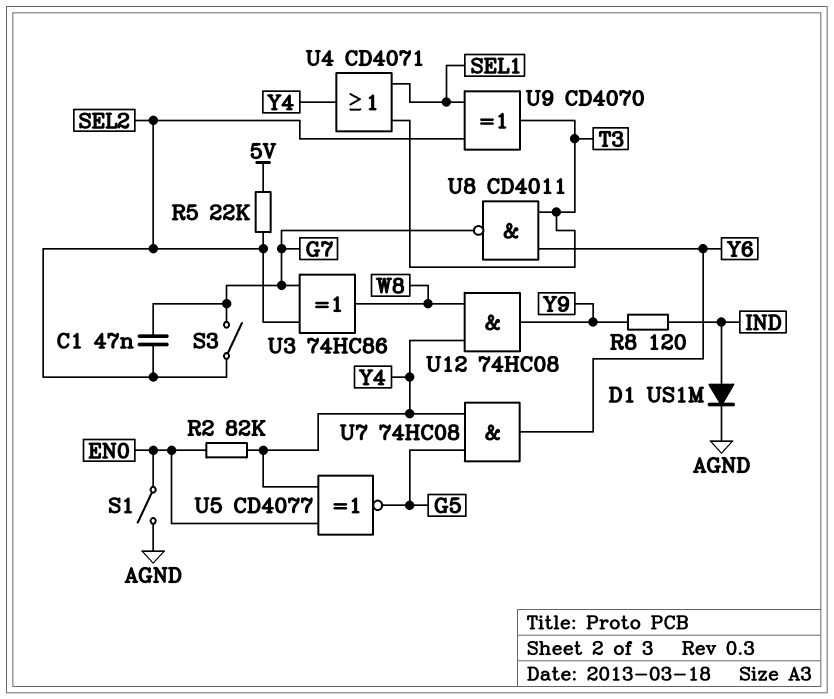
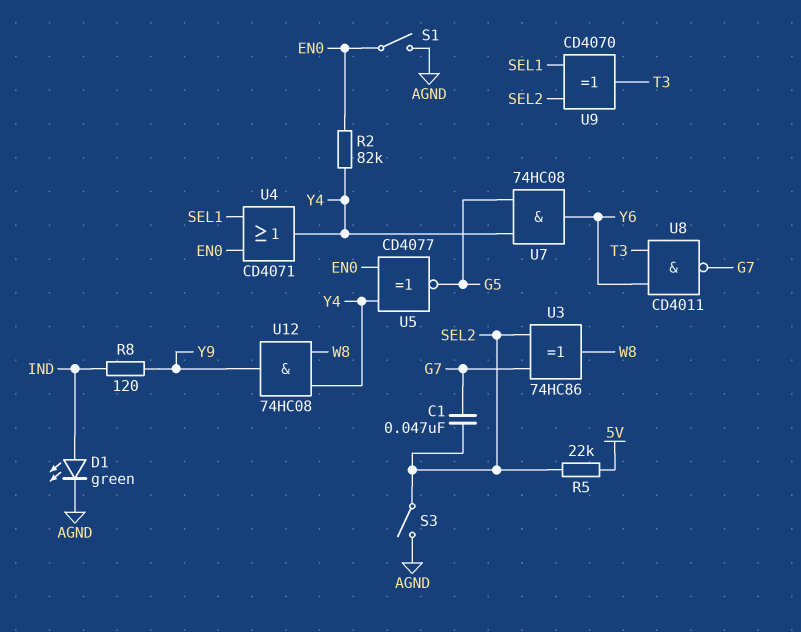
D1: diode US1M (A IND, K AGND) -> LED green (A IND, K AGND)
S3: switch (G7, SEL2) -> switch (AGND, SEL2)
U4: OR CD4071 (in SEL1, in T3, out Y4) -> OR CD4071 (in EN0, in SEL1, out Y4)

